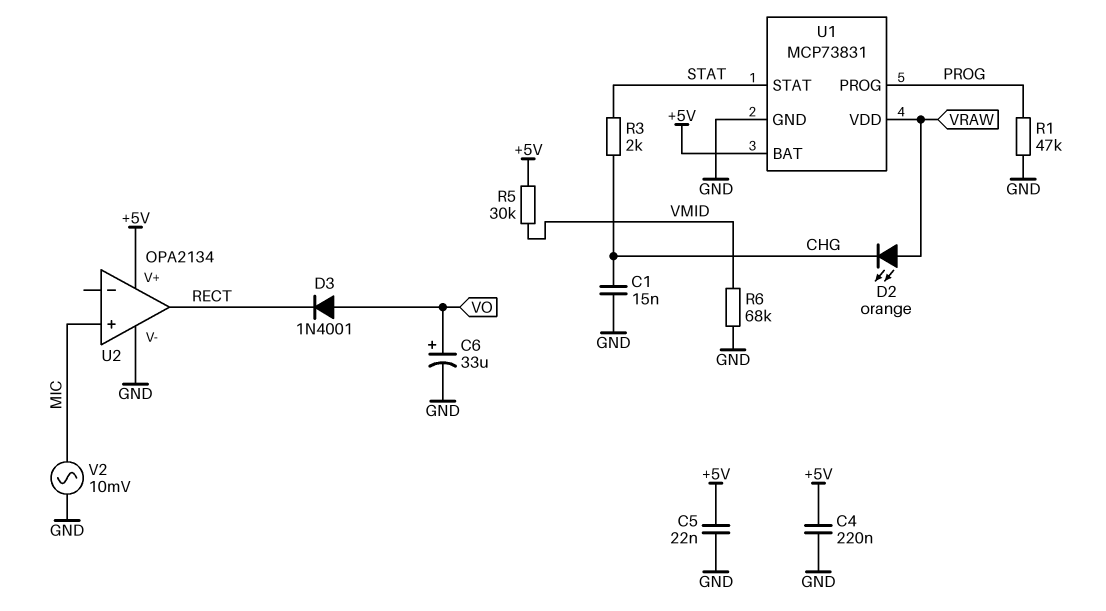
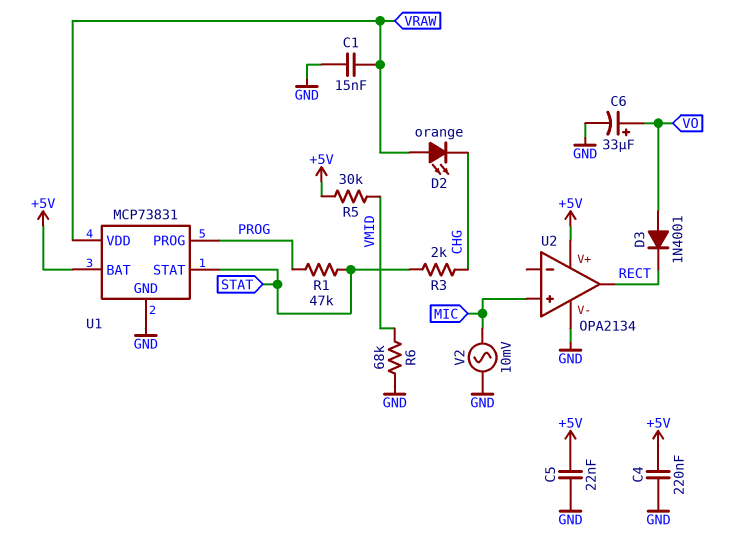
C1: 15nF (CHG, GND) -> 15nF (GND, VRAW)
R1: 47k (GND, PROG) -> 47k (PROG, STAT)

